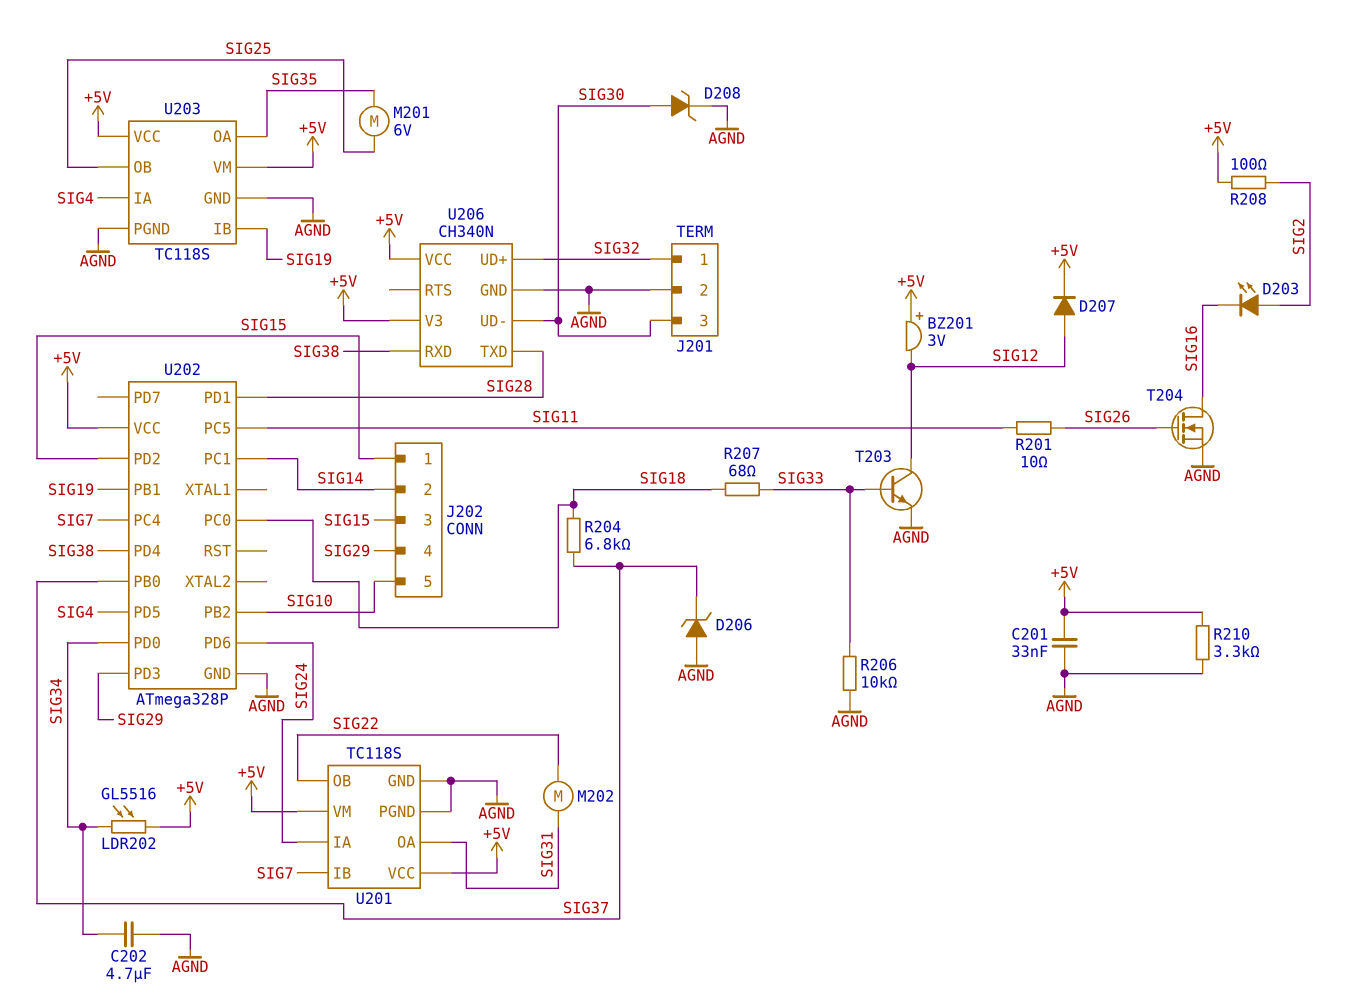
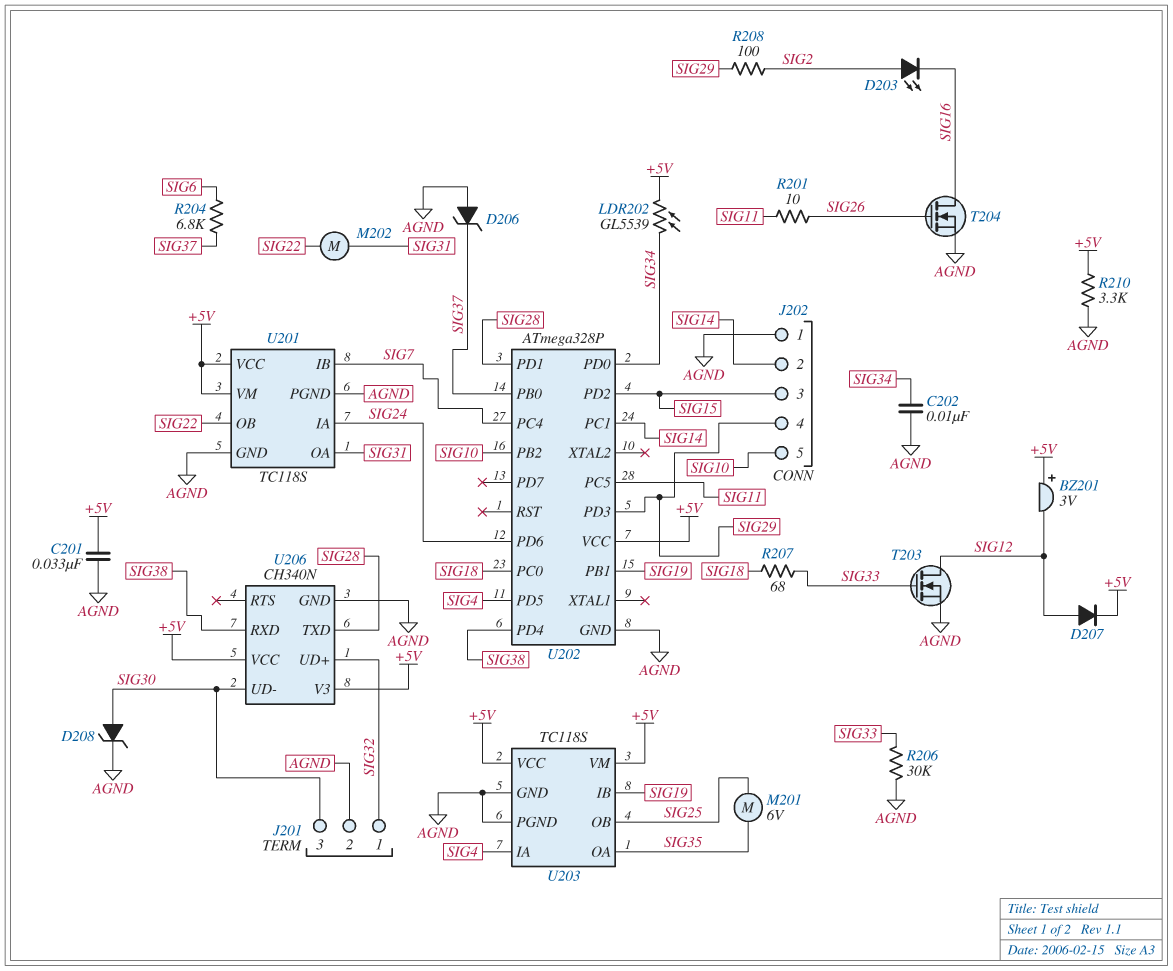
C202: 4.7uF (AGND, SIG34) -> 10nF (AGND, SIG34)
J202 pin 1: SIG15 -> AGND
LDR202: GL5516 (+5V, SIG34) -> GL5539 (+5V, SIG34)
R204: 6.8k (SIG18, SIG37) -> 6.8k (SIG6, SIG37)
R206: 10k (AGND, SIG33) -> 30k (AGND, SIG33)
R208: 100 (+5V, SIG2) -> 100 (SIG2, SIG29)
T203: NPN (B SIG33, C SIG12, E AGND) -> NMOS (G SIG33, D SIG12, S AGND)

